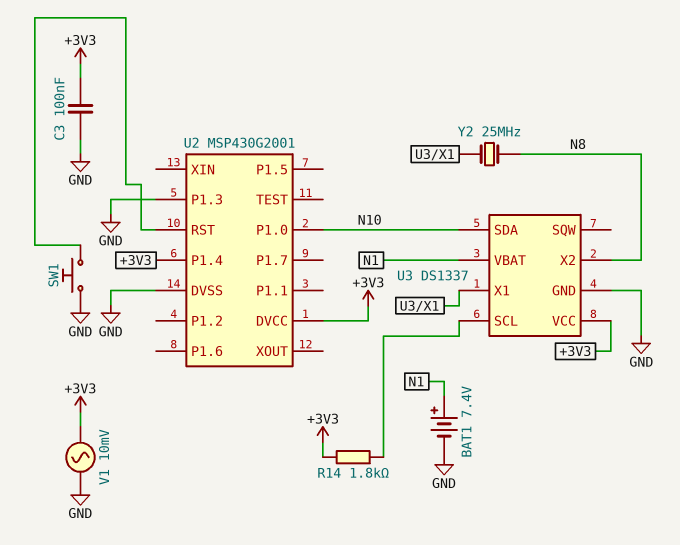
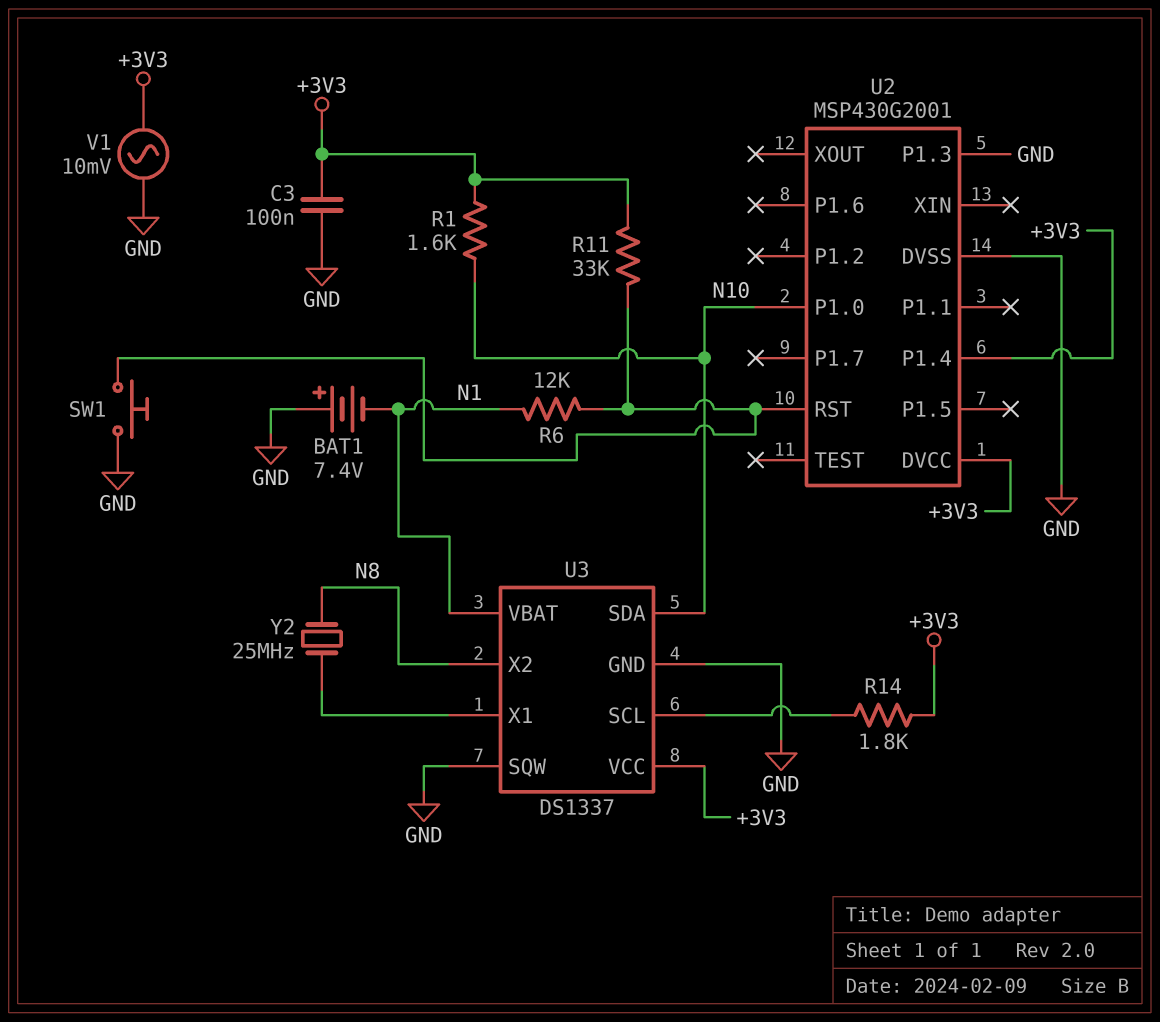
BAT1: 7.4V (plus N1, minus GND) -> 7.4V (plus GND, minus N1)
R1: none -> 1.6k (+3V3, N10)
R6: none -> 12k (N1, U2/RST)
R11: none -> 33k (+3V3, U2/RST)
U3 pin SQW: none -> GND

